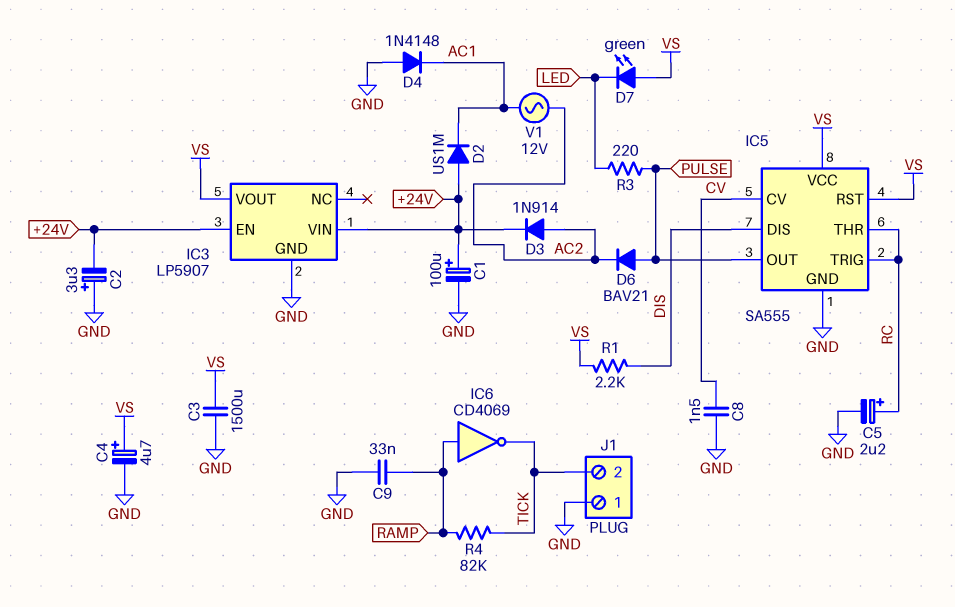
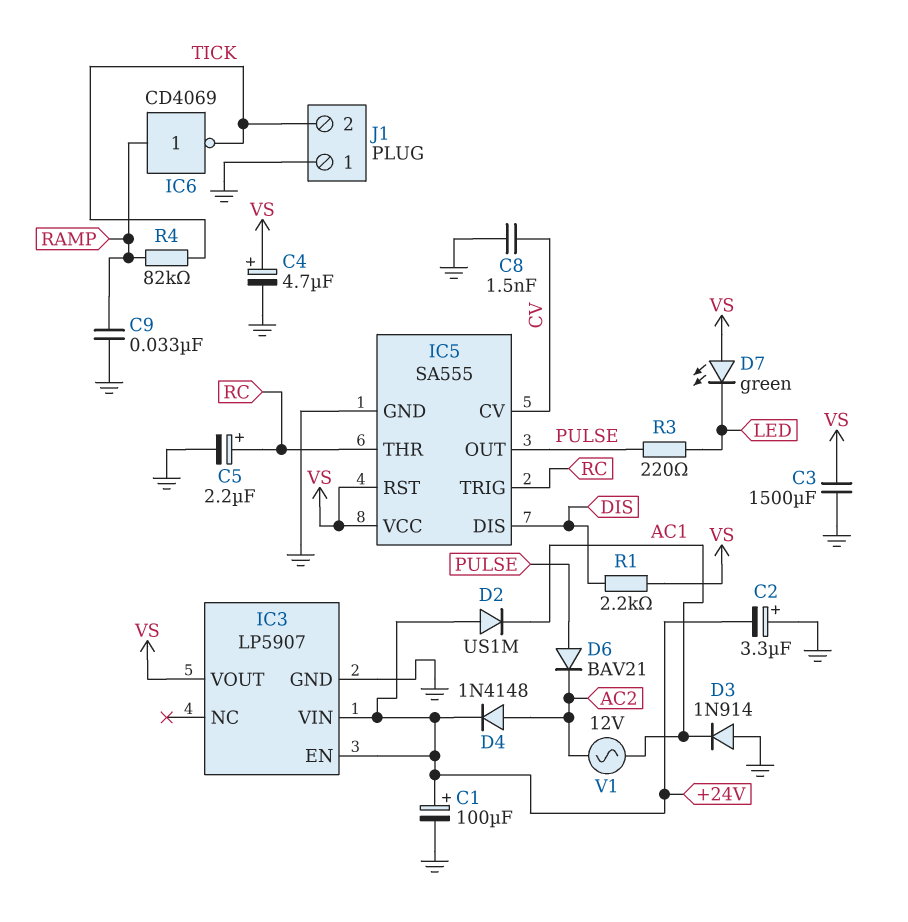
D3: diode 1N914 (A AC2, K +24V) -> diode 1N914 (A GND, K AC1)
D4: diode 1N4148 (A GND, K AC1) -> diode 1N4148 (A AC2, K +24V)

